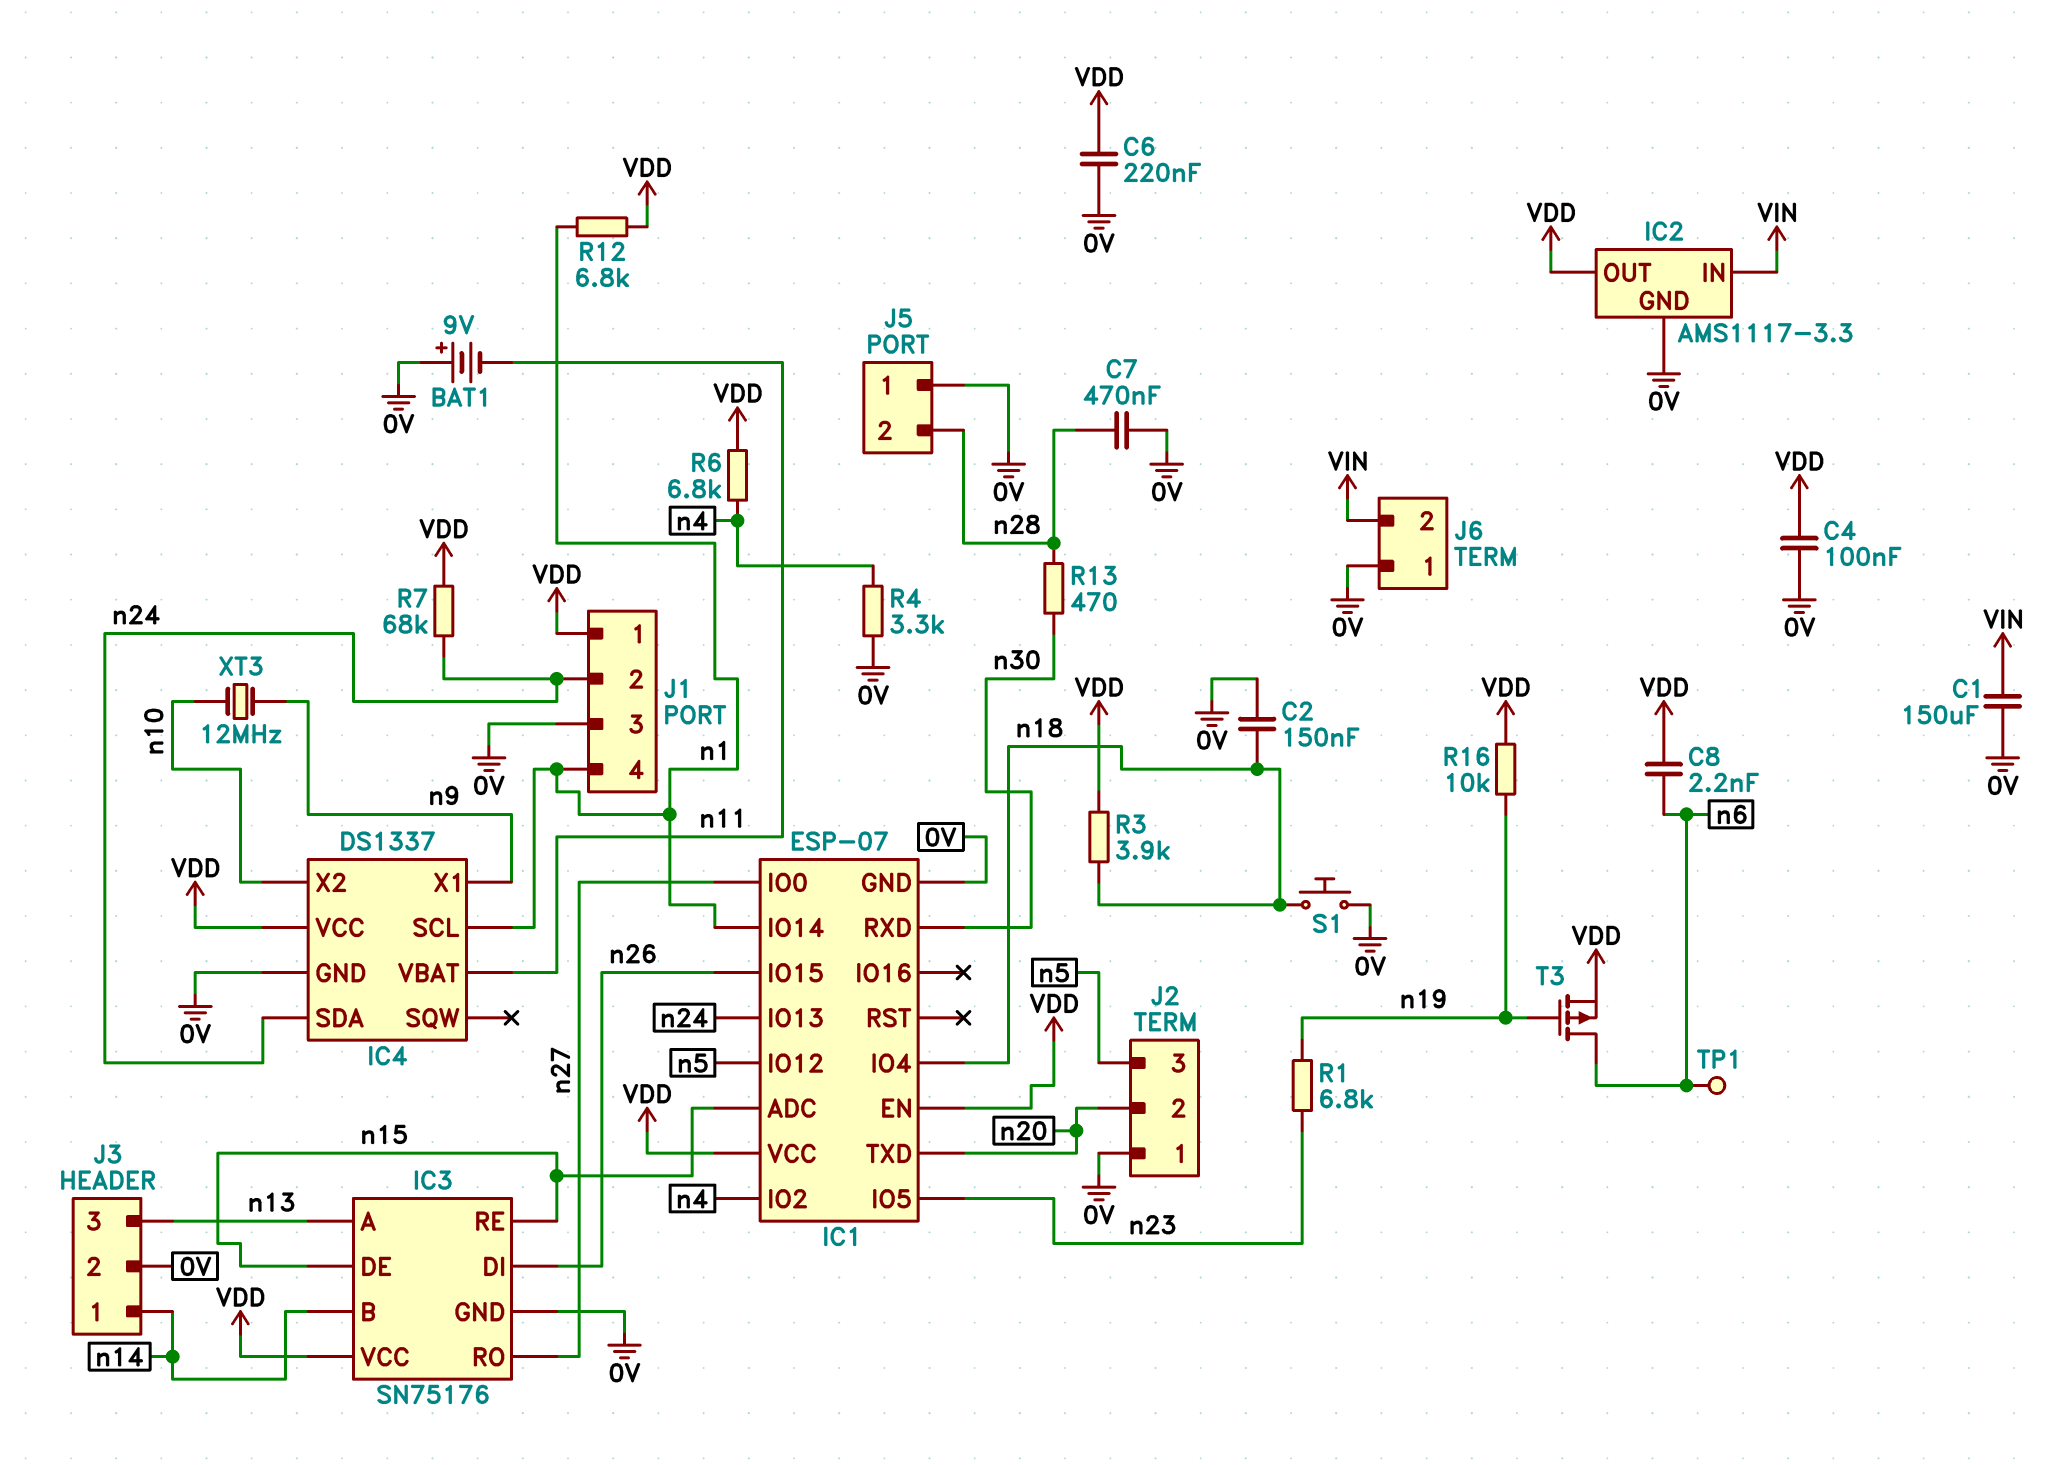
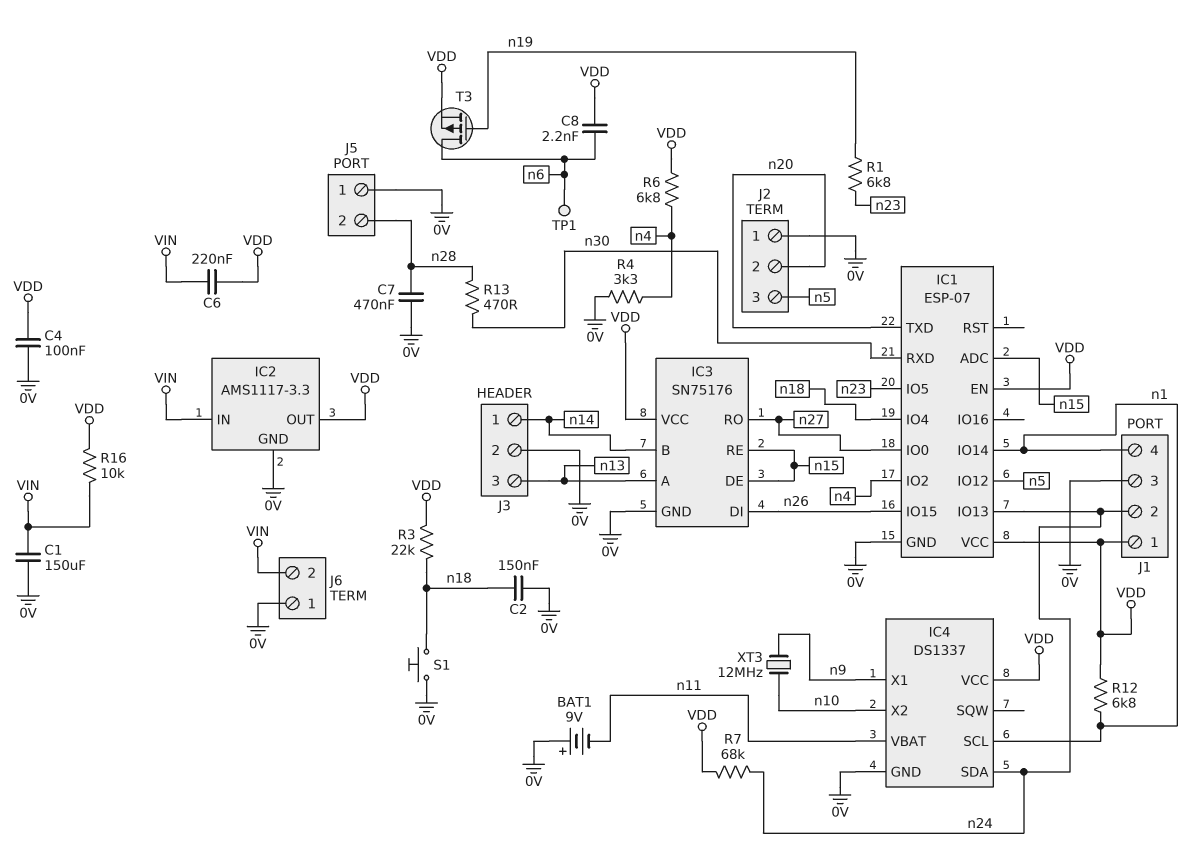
C6: 220nF (0V, VDD) -> 220nF (VDD, VIN)
R3: 3.9k (VDD, n18) -> 22k (VDD, n18)
R16: 10k (VDD, n19) -> 10k (VDD, VIN)

